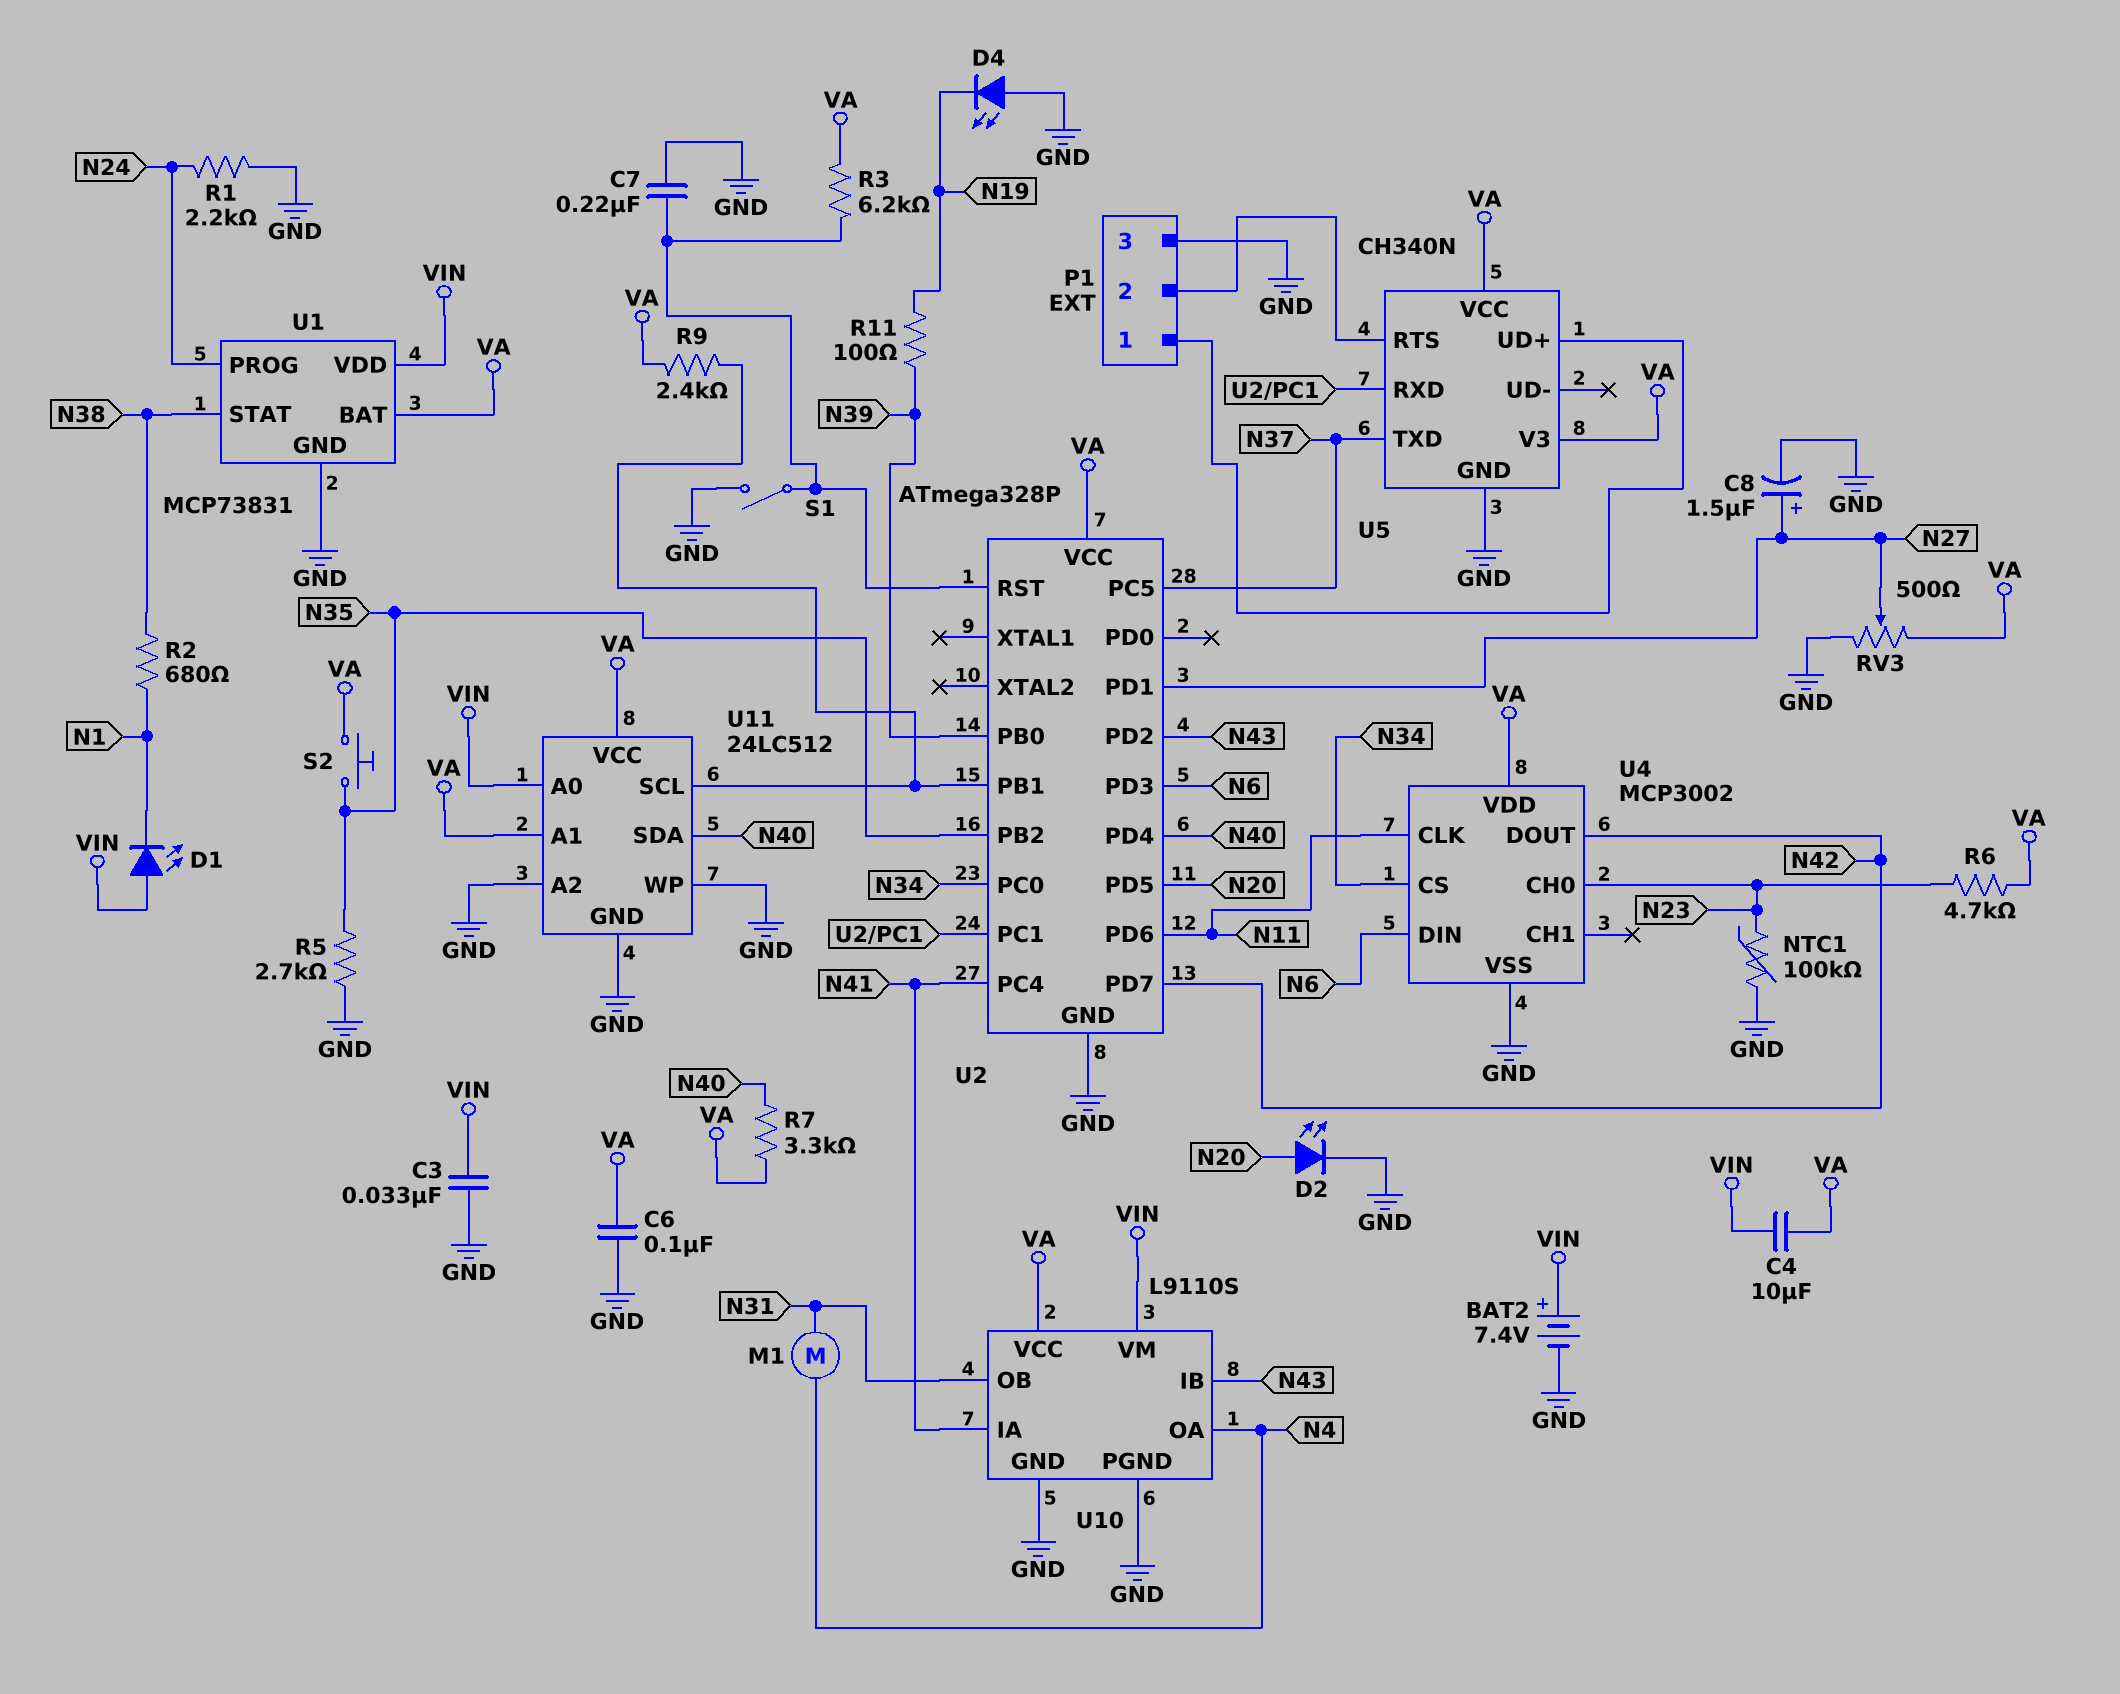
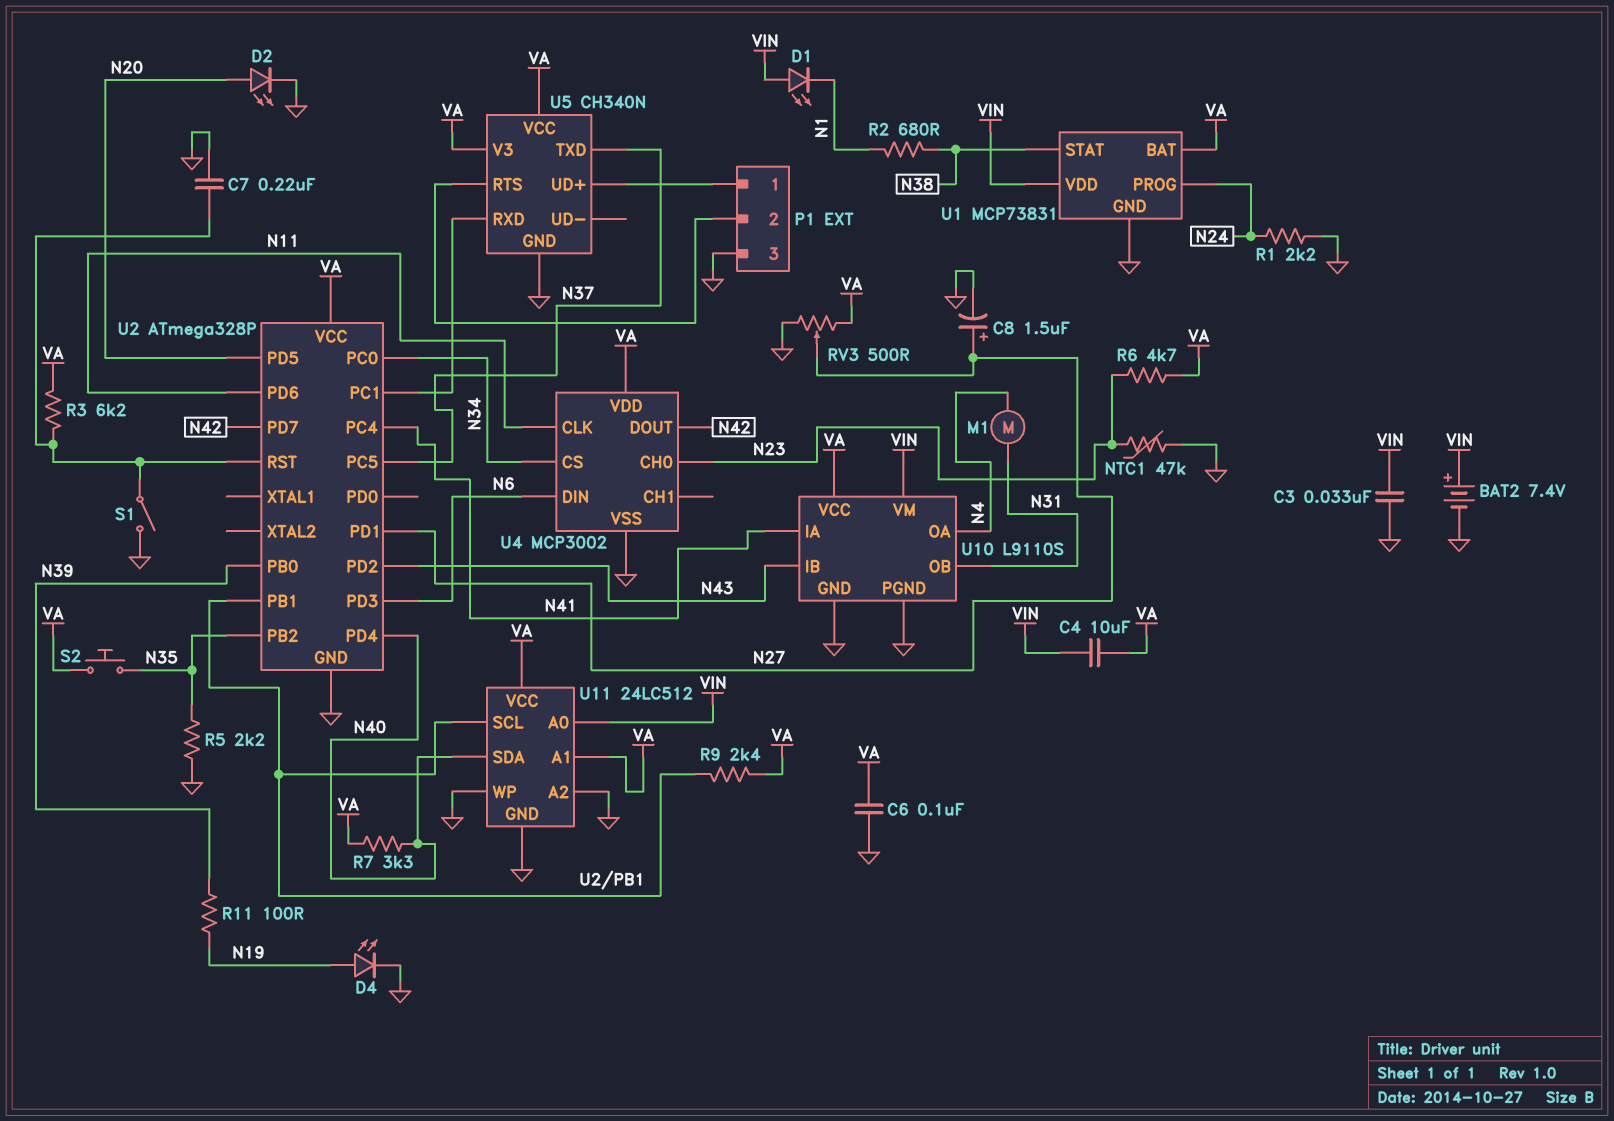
D4: LED (A GND, K N19) -> LED (A N19, K GND)
NTC1: 100k (GND, N23) -> 47k (GND, N23)
R5: 2.7k (GND, N35) -> 2.2k (GND, N35)

